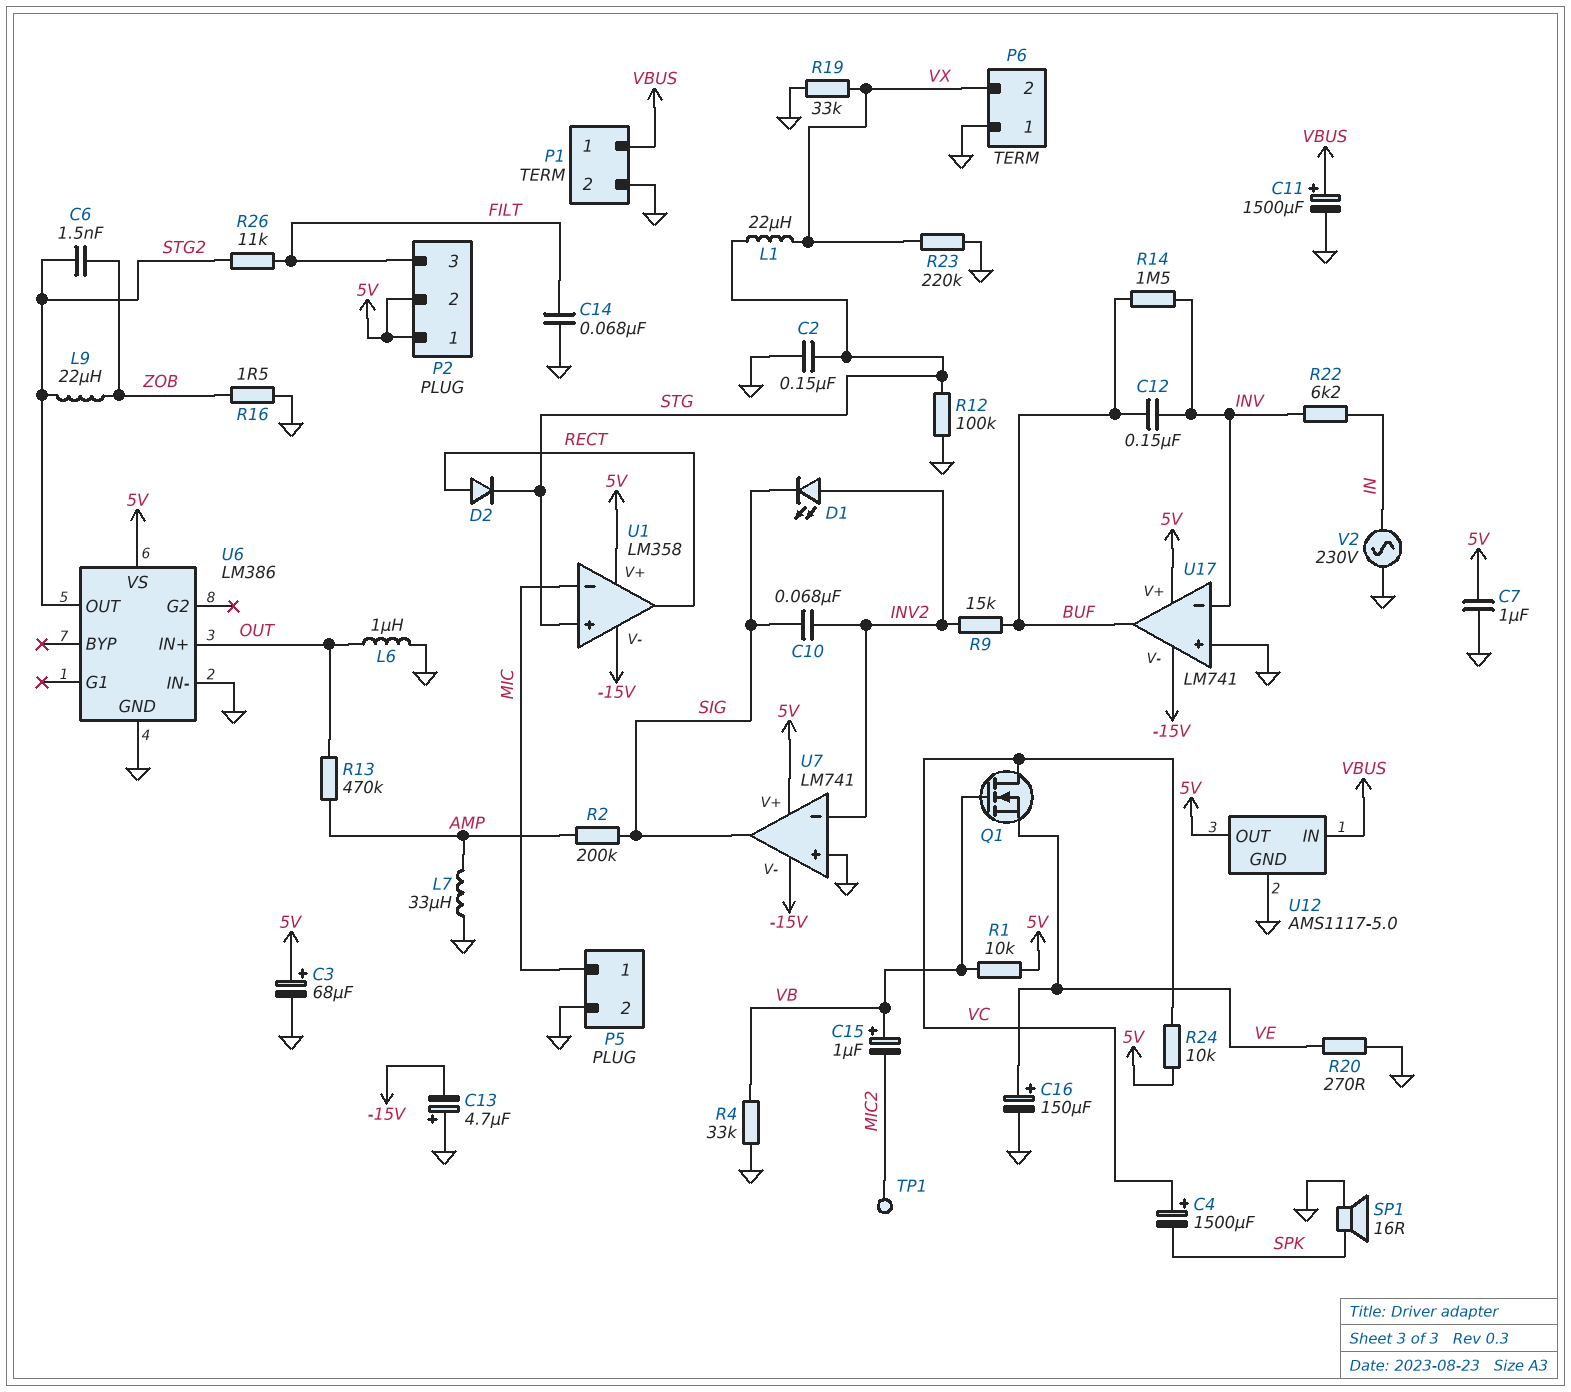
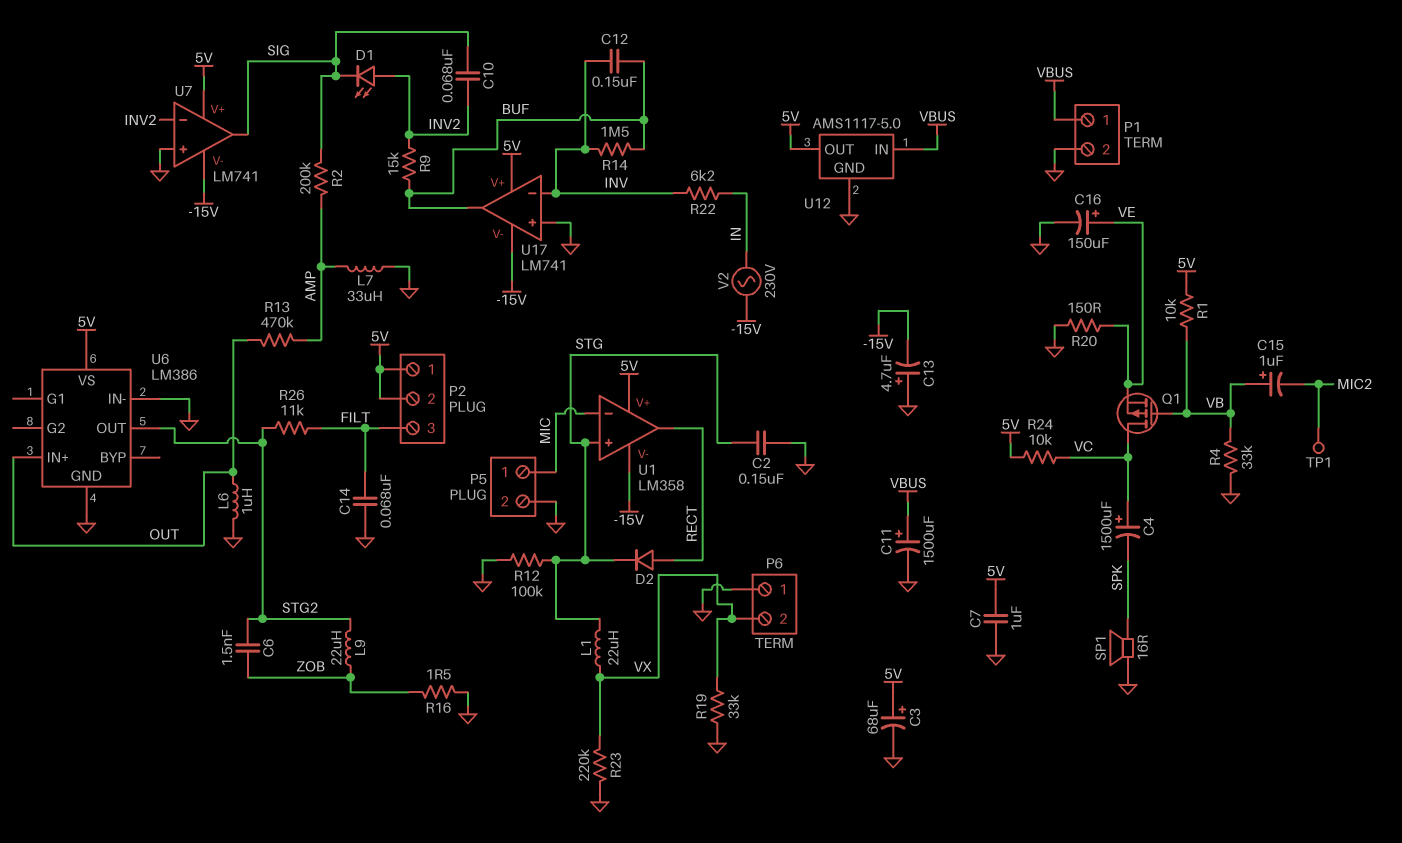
Q1: NMOS (G VB, D VC, S VE) -> PMOS (G VB, D VC, S VE)
R20: 270 (GND, VE) -> 150 (GND, VE)
V2: AC 230V (GND, IN) -> AC 230V (-15V, IN)

